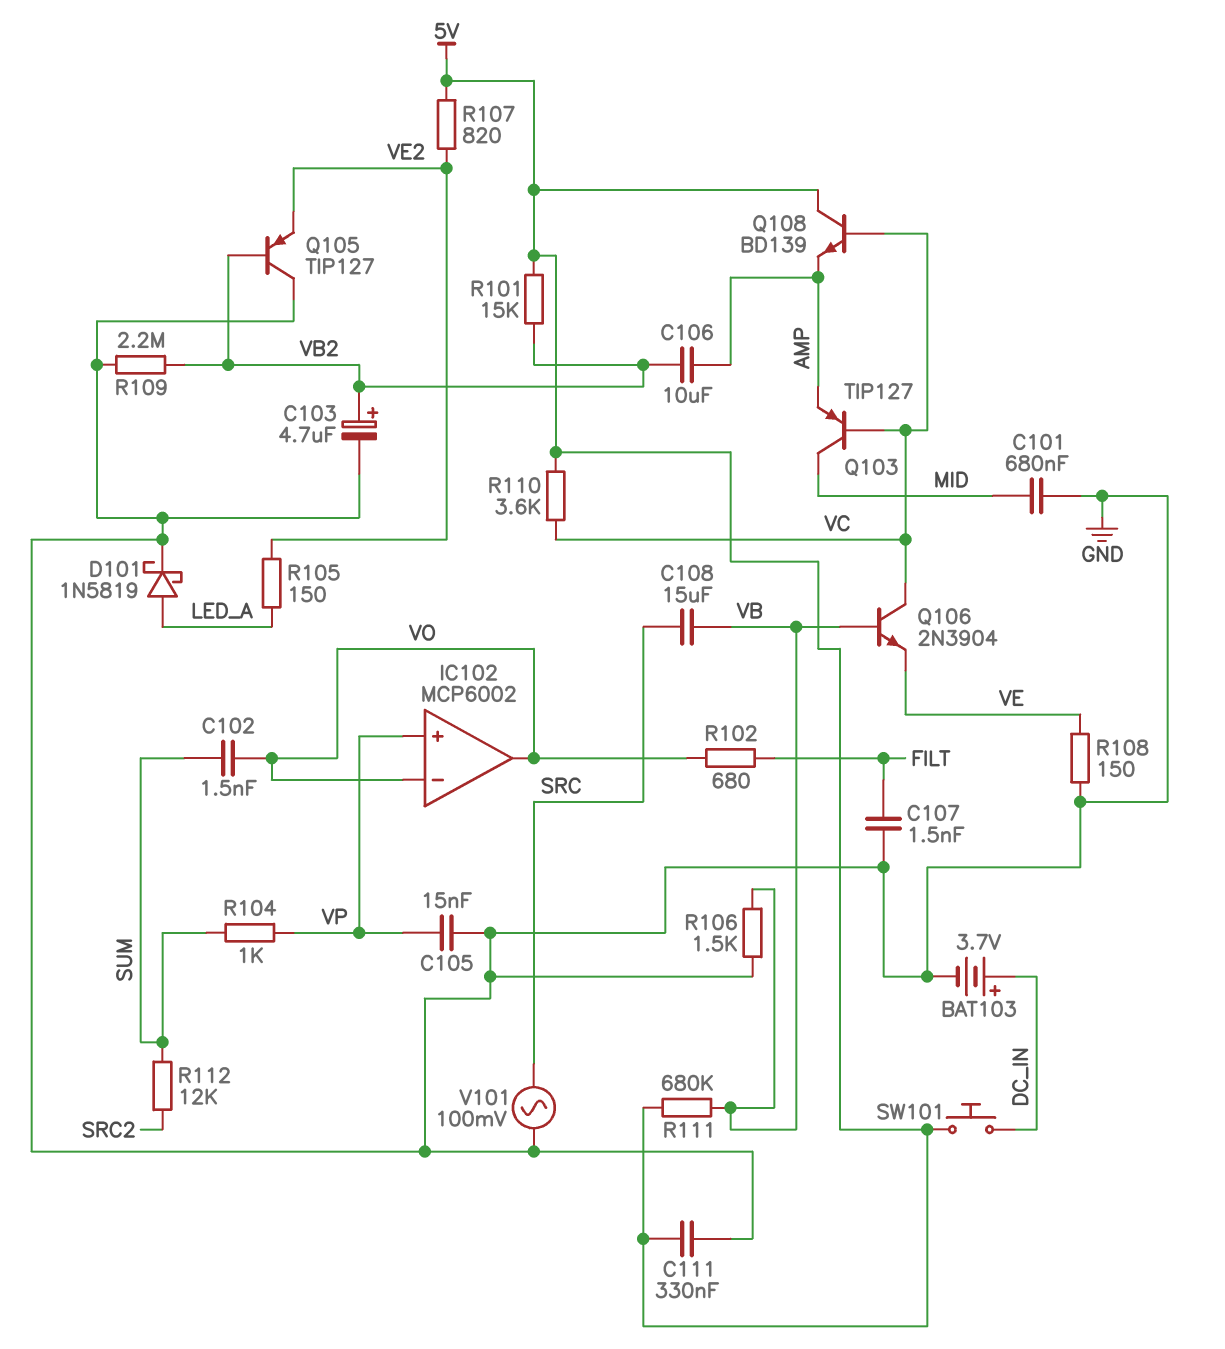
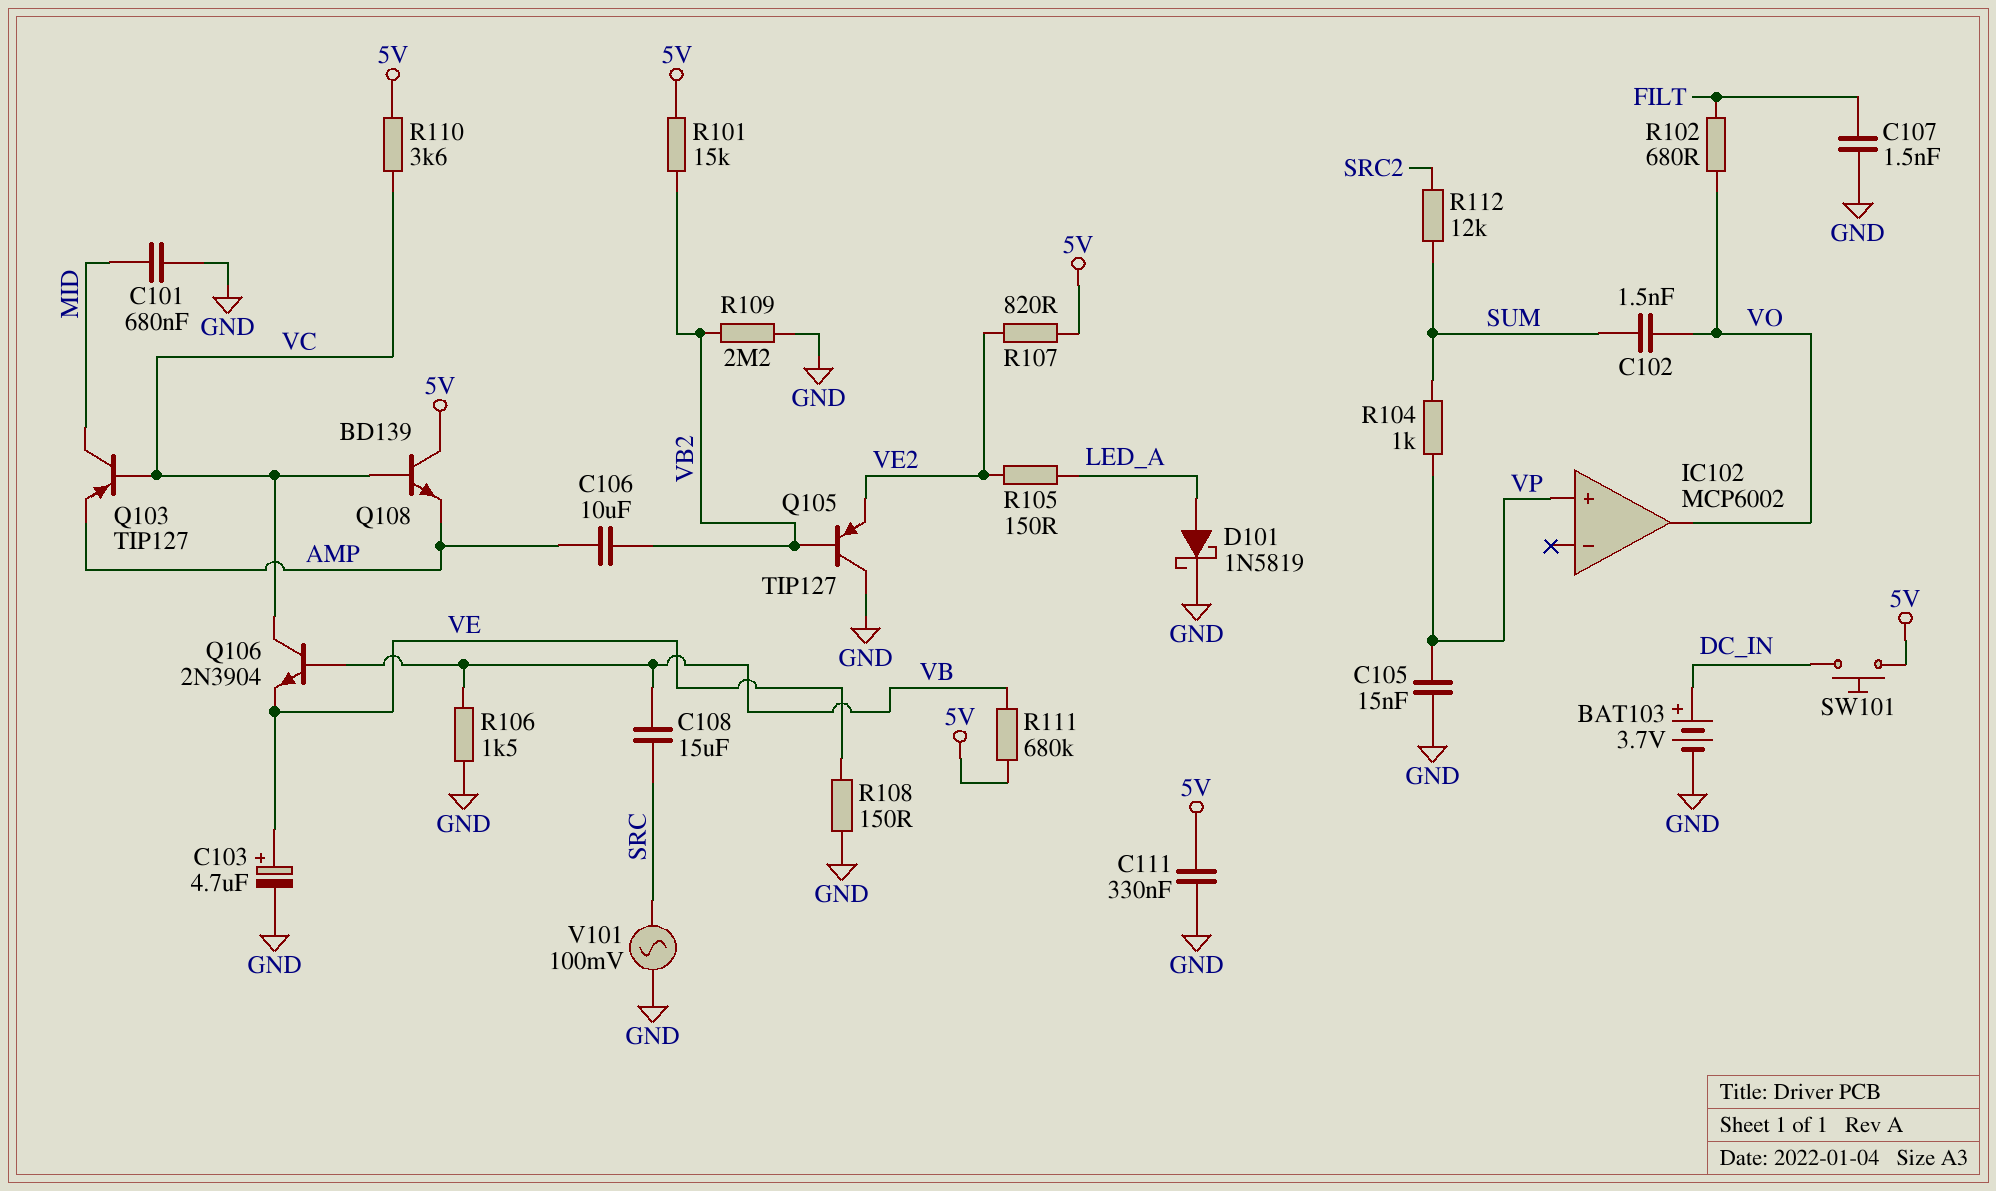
C103: 4.7uF (plus VB2, minus GND) -> 4.7uF (plus VE, minus GND)
IC102 pin in-: VO -> none

